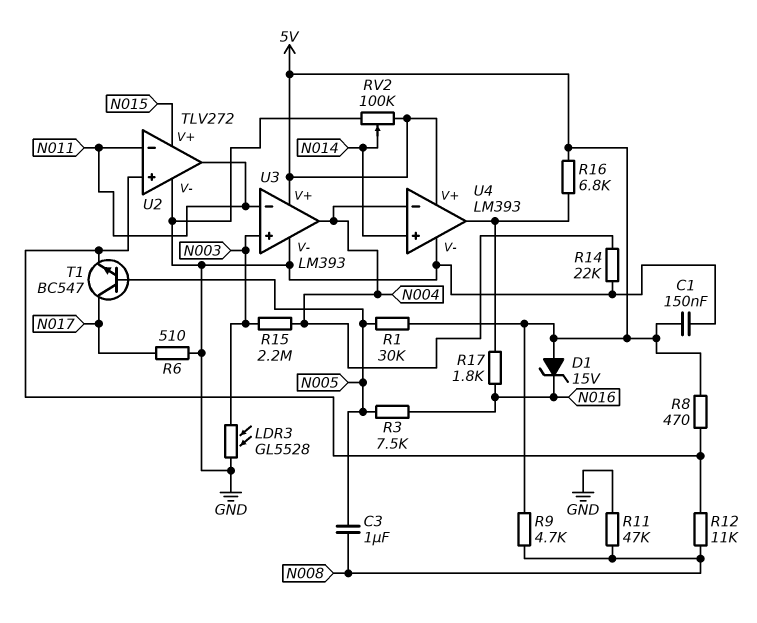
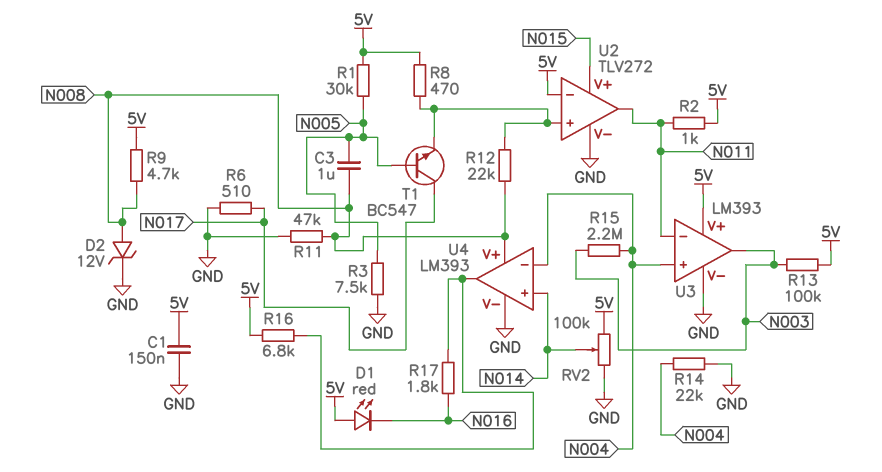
D1: zener 15V (A 5V, K N016) -> LED red (A 5V, K N016)
D2: none -> zener 12V (A N008, K GND)
LDR3: GL5528 (GND, N003) -> none
R2: none -> 1k (5V, N011)
R3: 7.5k (N005, N016) -> 7.5k (GND, N005)
R12: 11k (N008, U2/in+) -> 22k (N008, U2/in+)
R13: none -> 100k (5V, N003)
U2 pin in-: N011 -> 5V
U3 pin in+: N003 -> N004
U3 pin out: N004 -> N003
U4 pin V+: 5V -> N008

